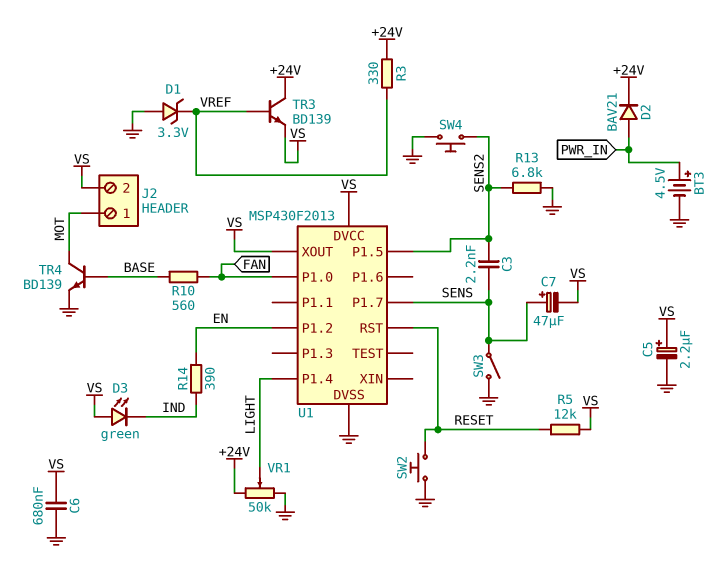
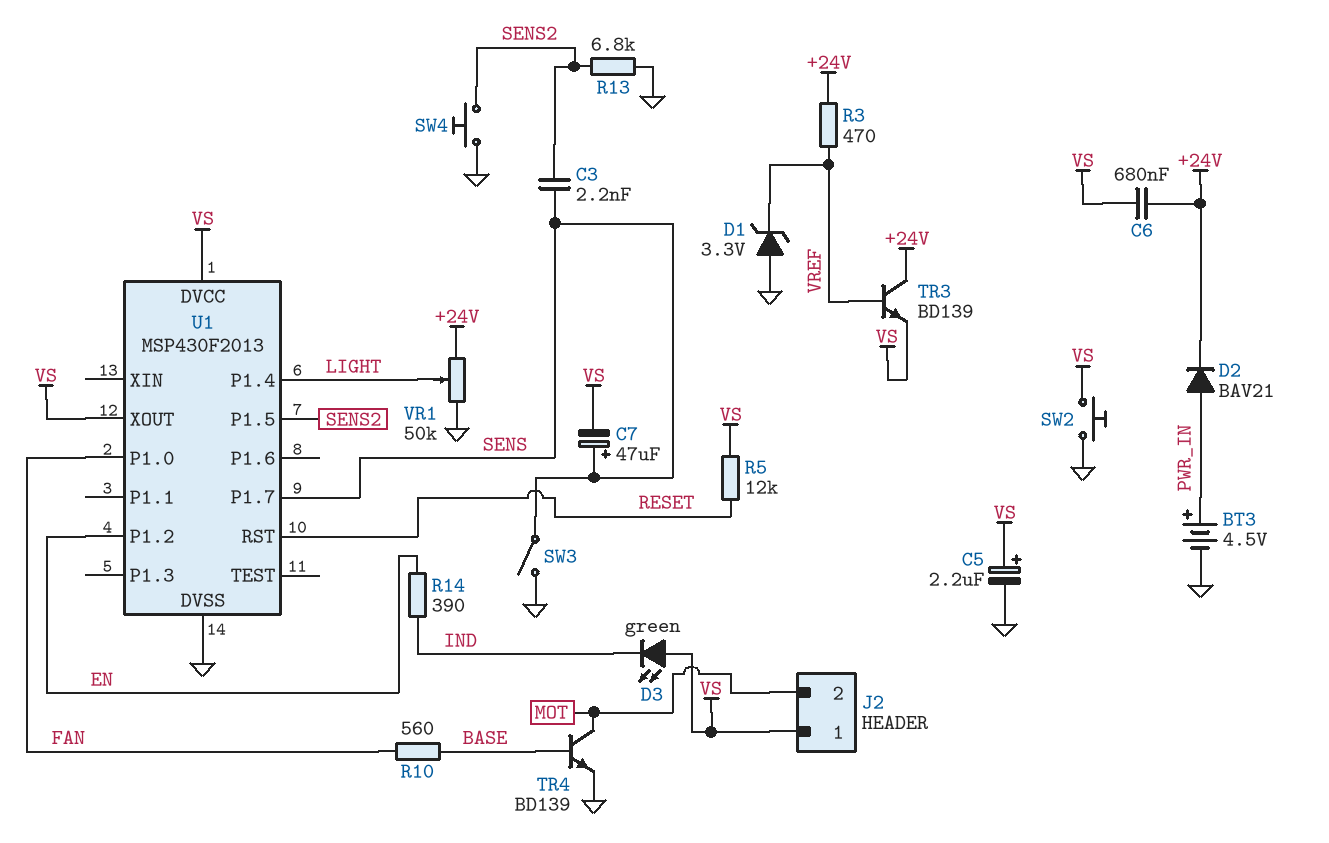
C6: 680nF (GND, VS) -> 680nF (+24V, VS)
J2 pin 1: MOT -> VS
J2 pin 2: VS -> MOT
R3: 330 (+24V, VREF) -> 470 (+24V, VREF)
SW2: button (GND, RESET) -> button (GND, VS)

